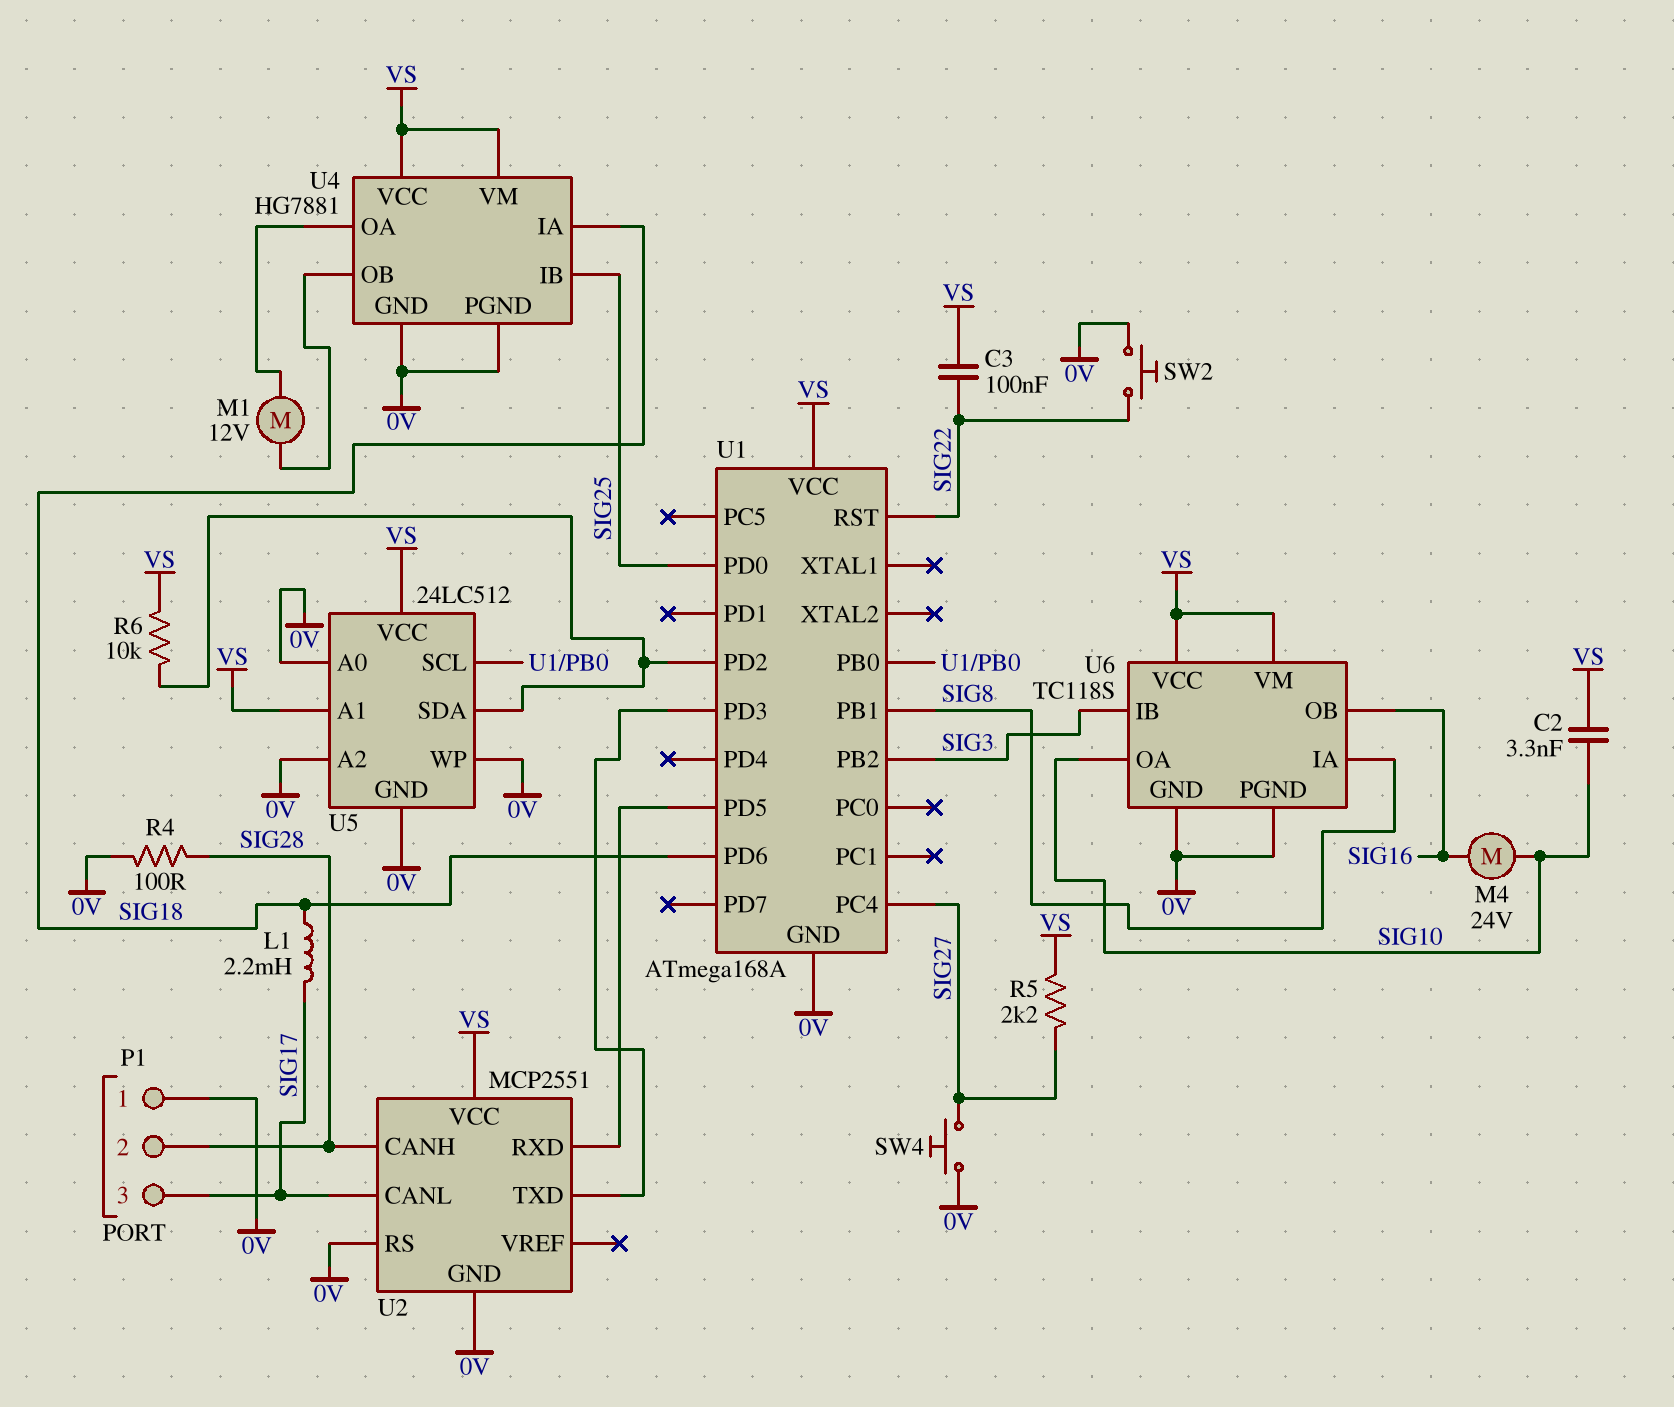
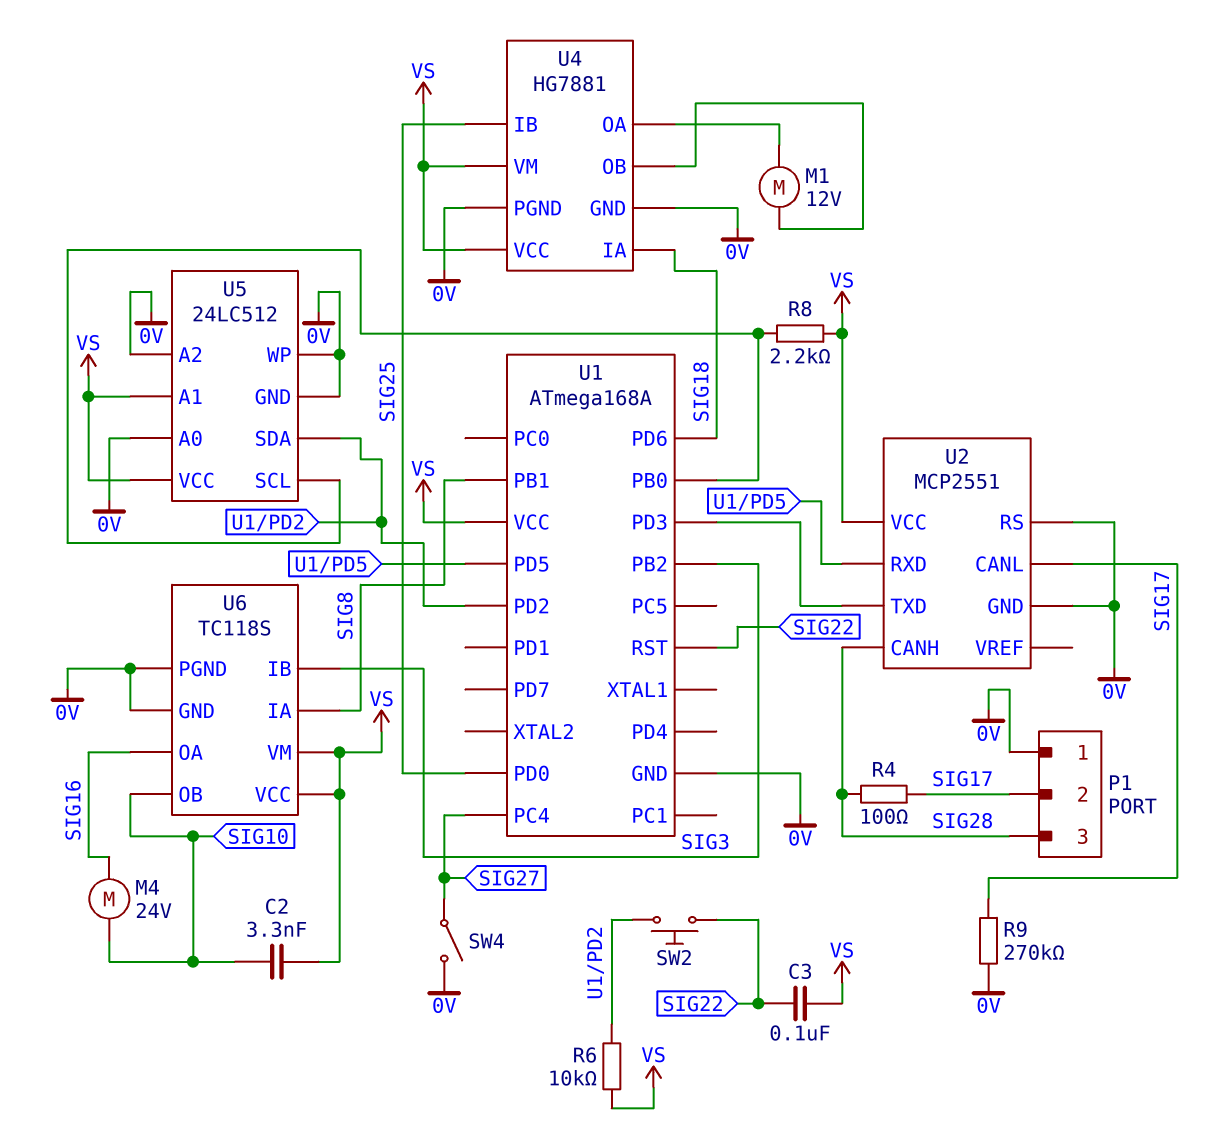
L1: 2.2mH (SIG17, SIG18) -> none
P1 pin 2: SIG28 -> SIG17
P1 pin 3: SIG17 -> SIG28
R4: 100 (0V, SIG28) -> 100 (SIG17, SIG28)
R5: 2.2k (SIG27, VS) -> none
R8: none -> 2.2k (U1/PB0, VS)
R9: none -> 270k (0V, SIG17)
SW2: button (0V, SIG22) -> button (SIG22, U1/PD2)
SW4: button (0V, SIG27) -> switch (0V, SIG27)
U6 pin OA: SIG10 -> SIG16
U6 pin OB: SIG16 -> SIG10

